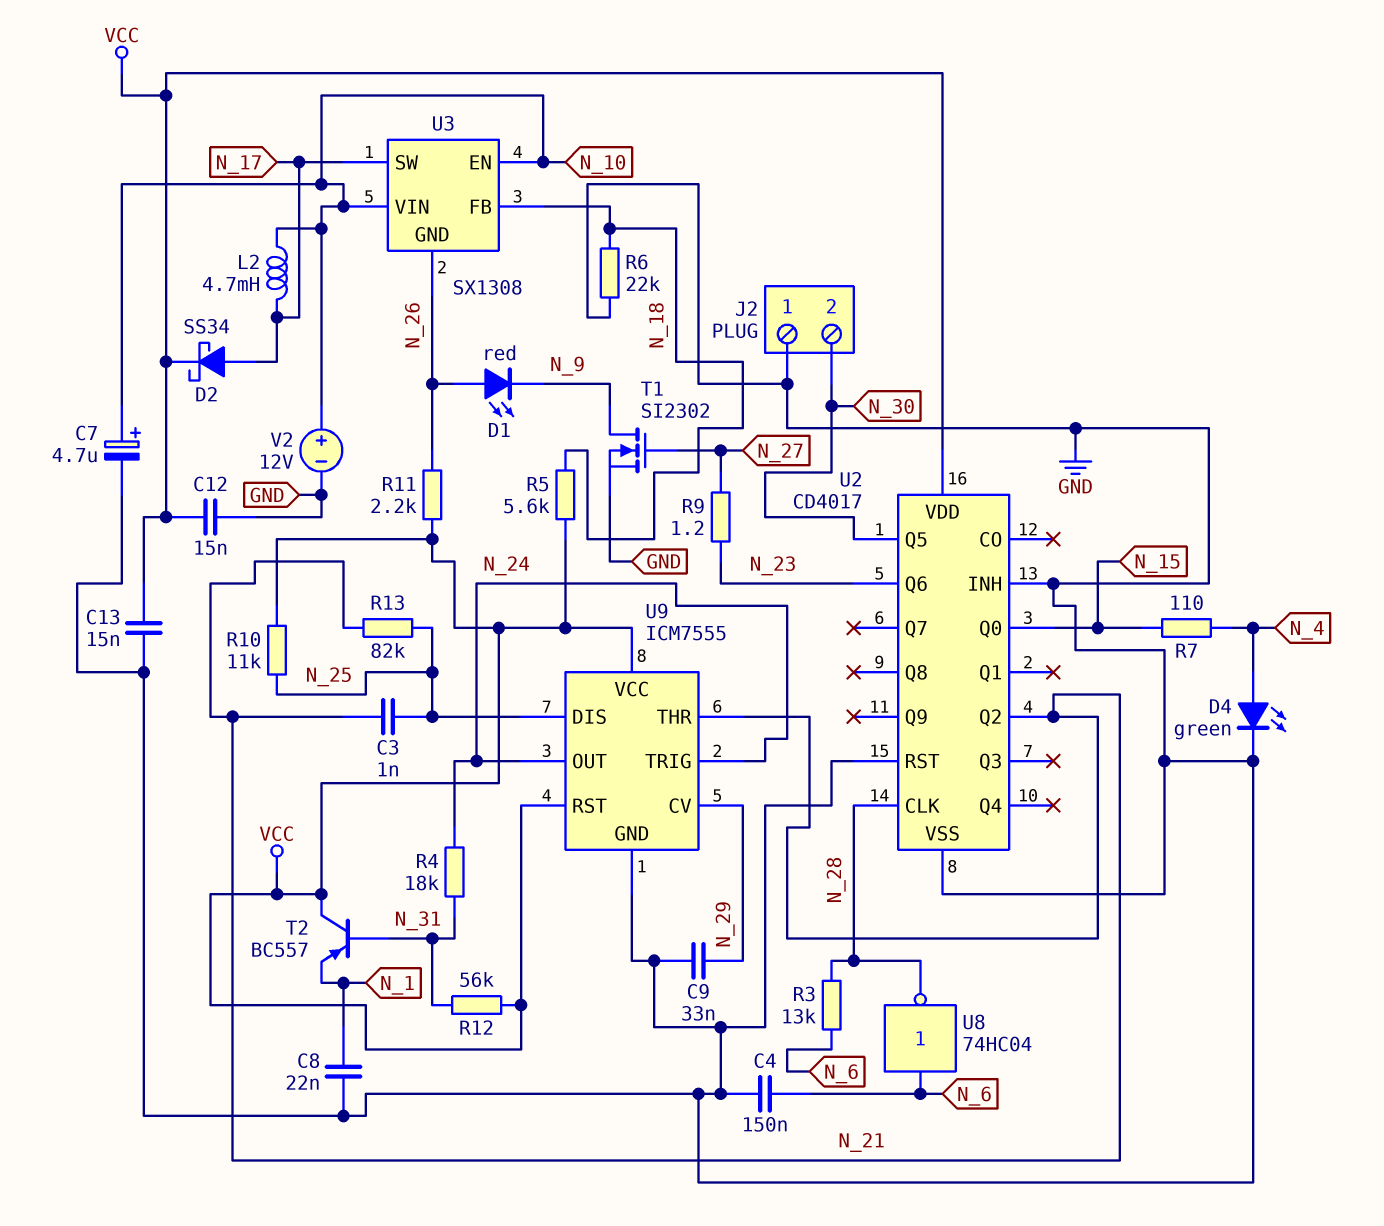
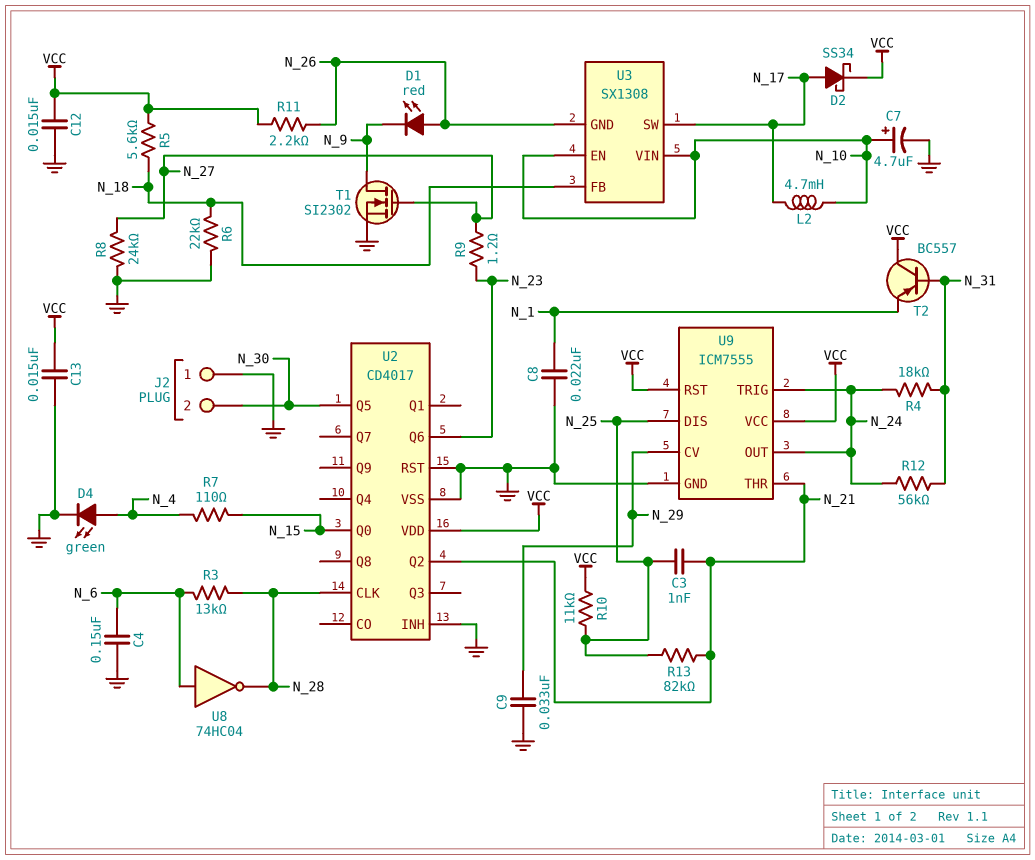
R8: none -> 24k (GND, N_27)
R12: 56k (N_31, VCC) -> 56k (N_24, N_31)
V2: 12V (plus N_10, minus GND) -> none

